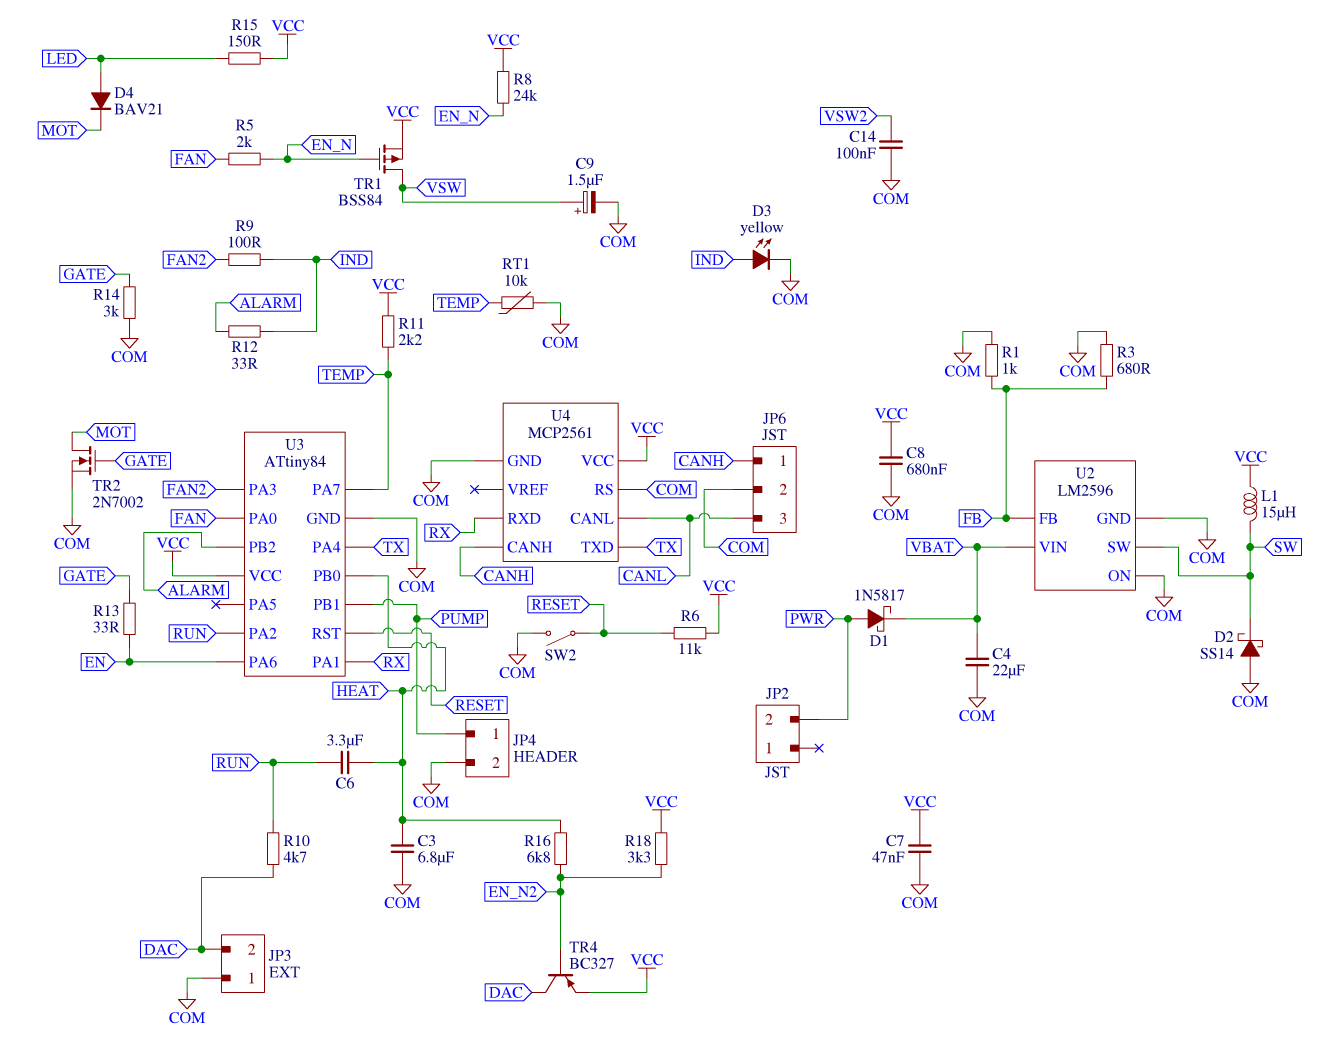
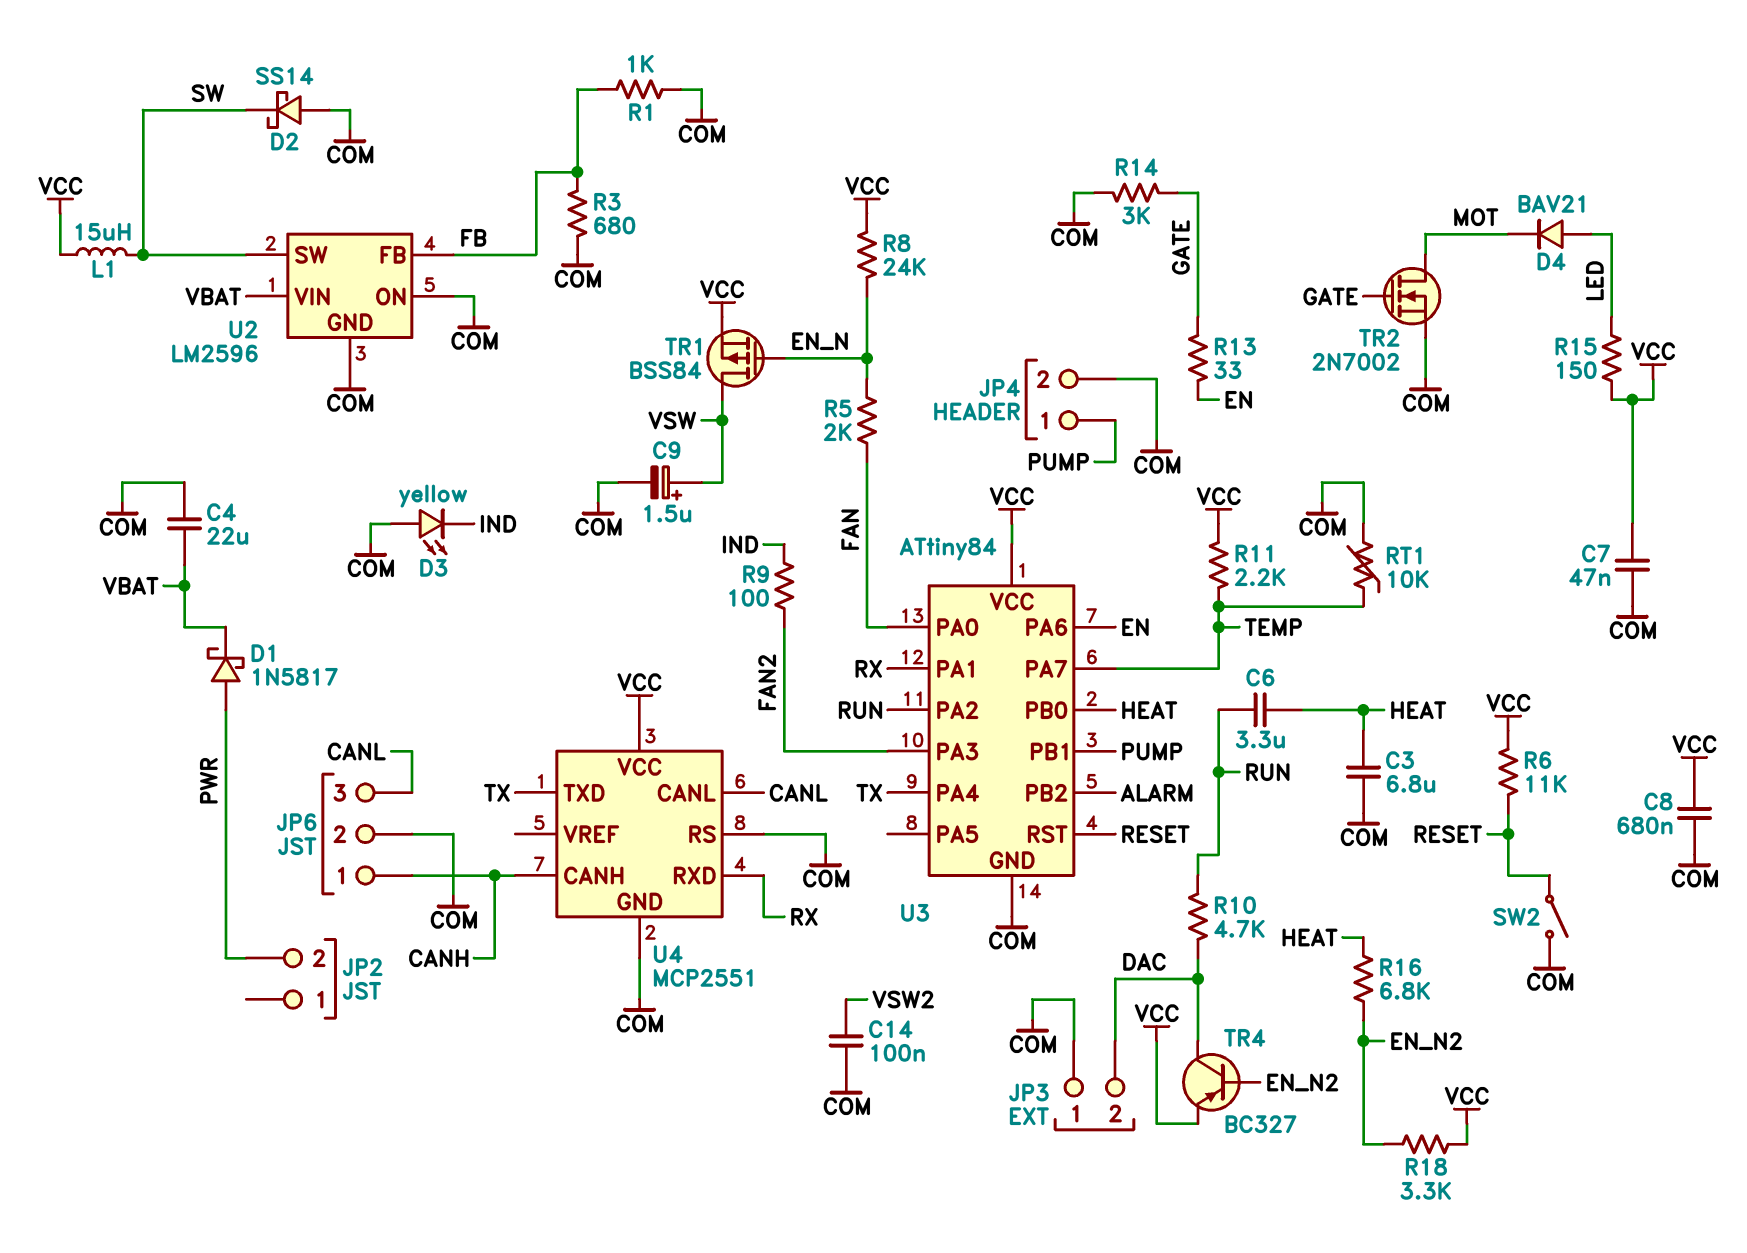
D3: LED yellow (A IND, K COM) -> LED yellow (A COM, K IND)
R12: 33 (ALARM, IND) -> none
U4: MCP2561 -> MCP2551

